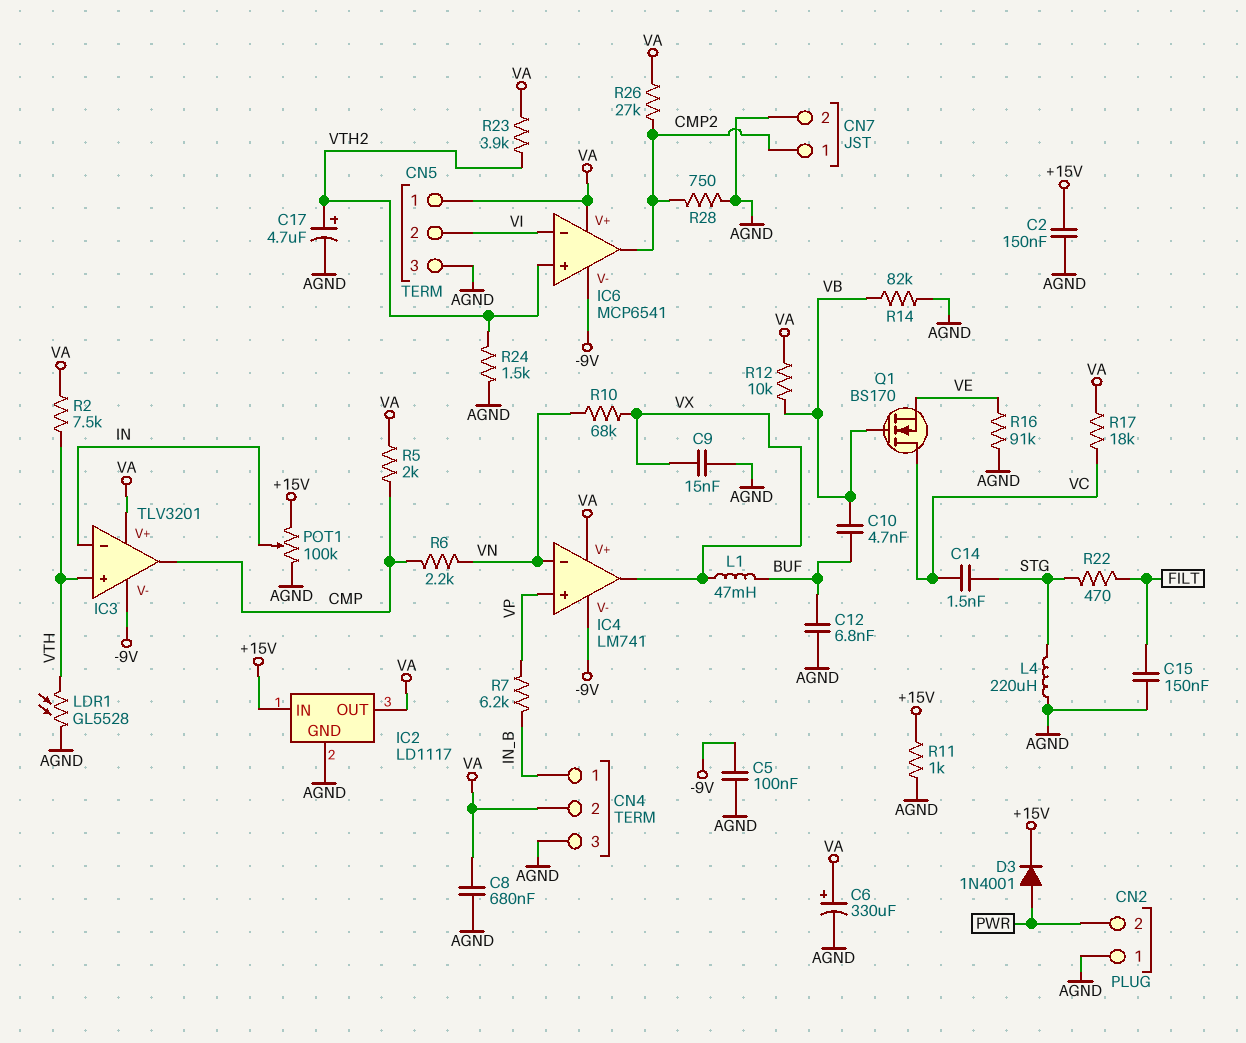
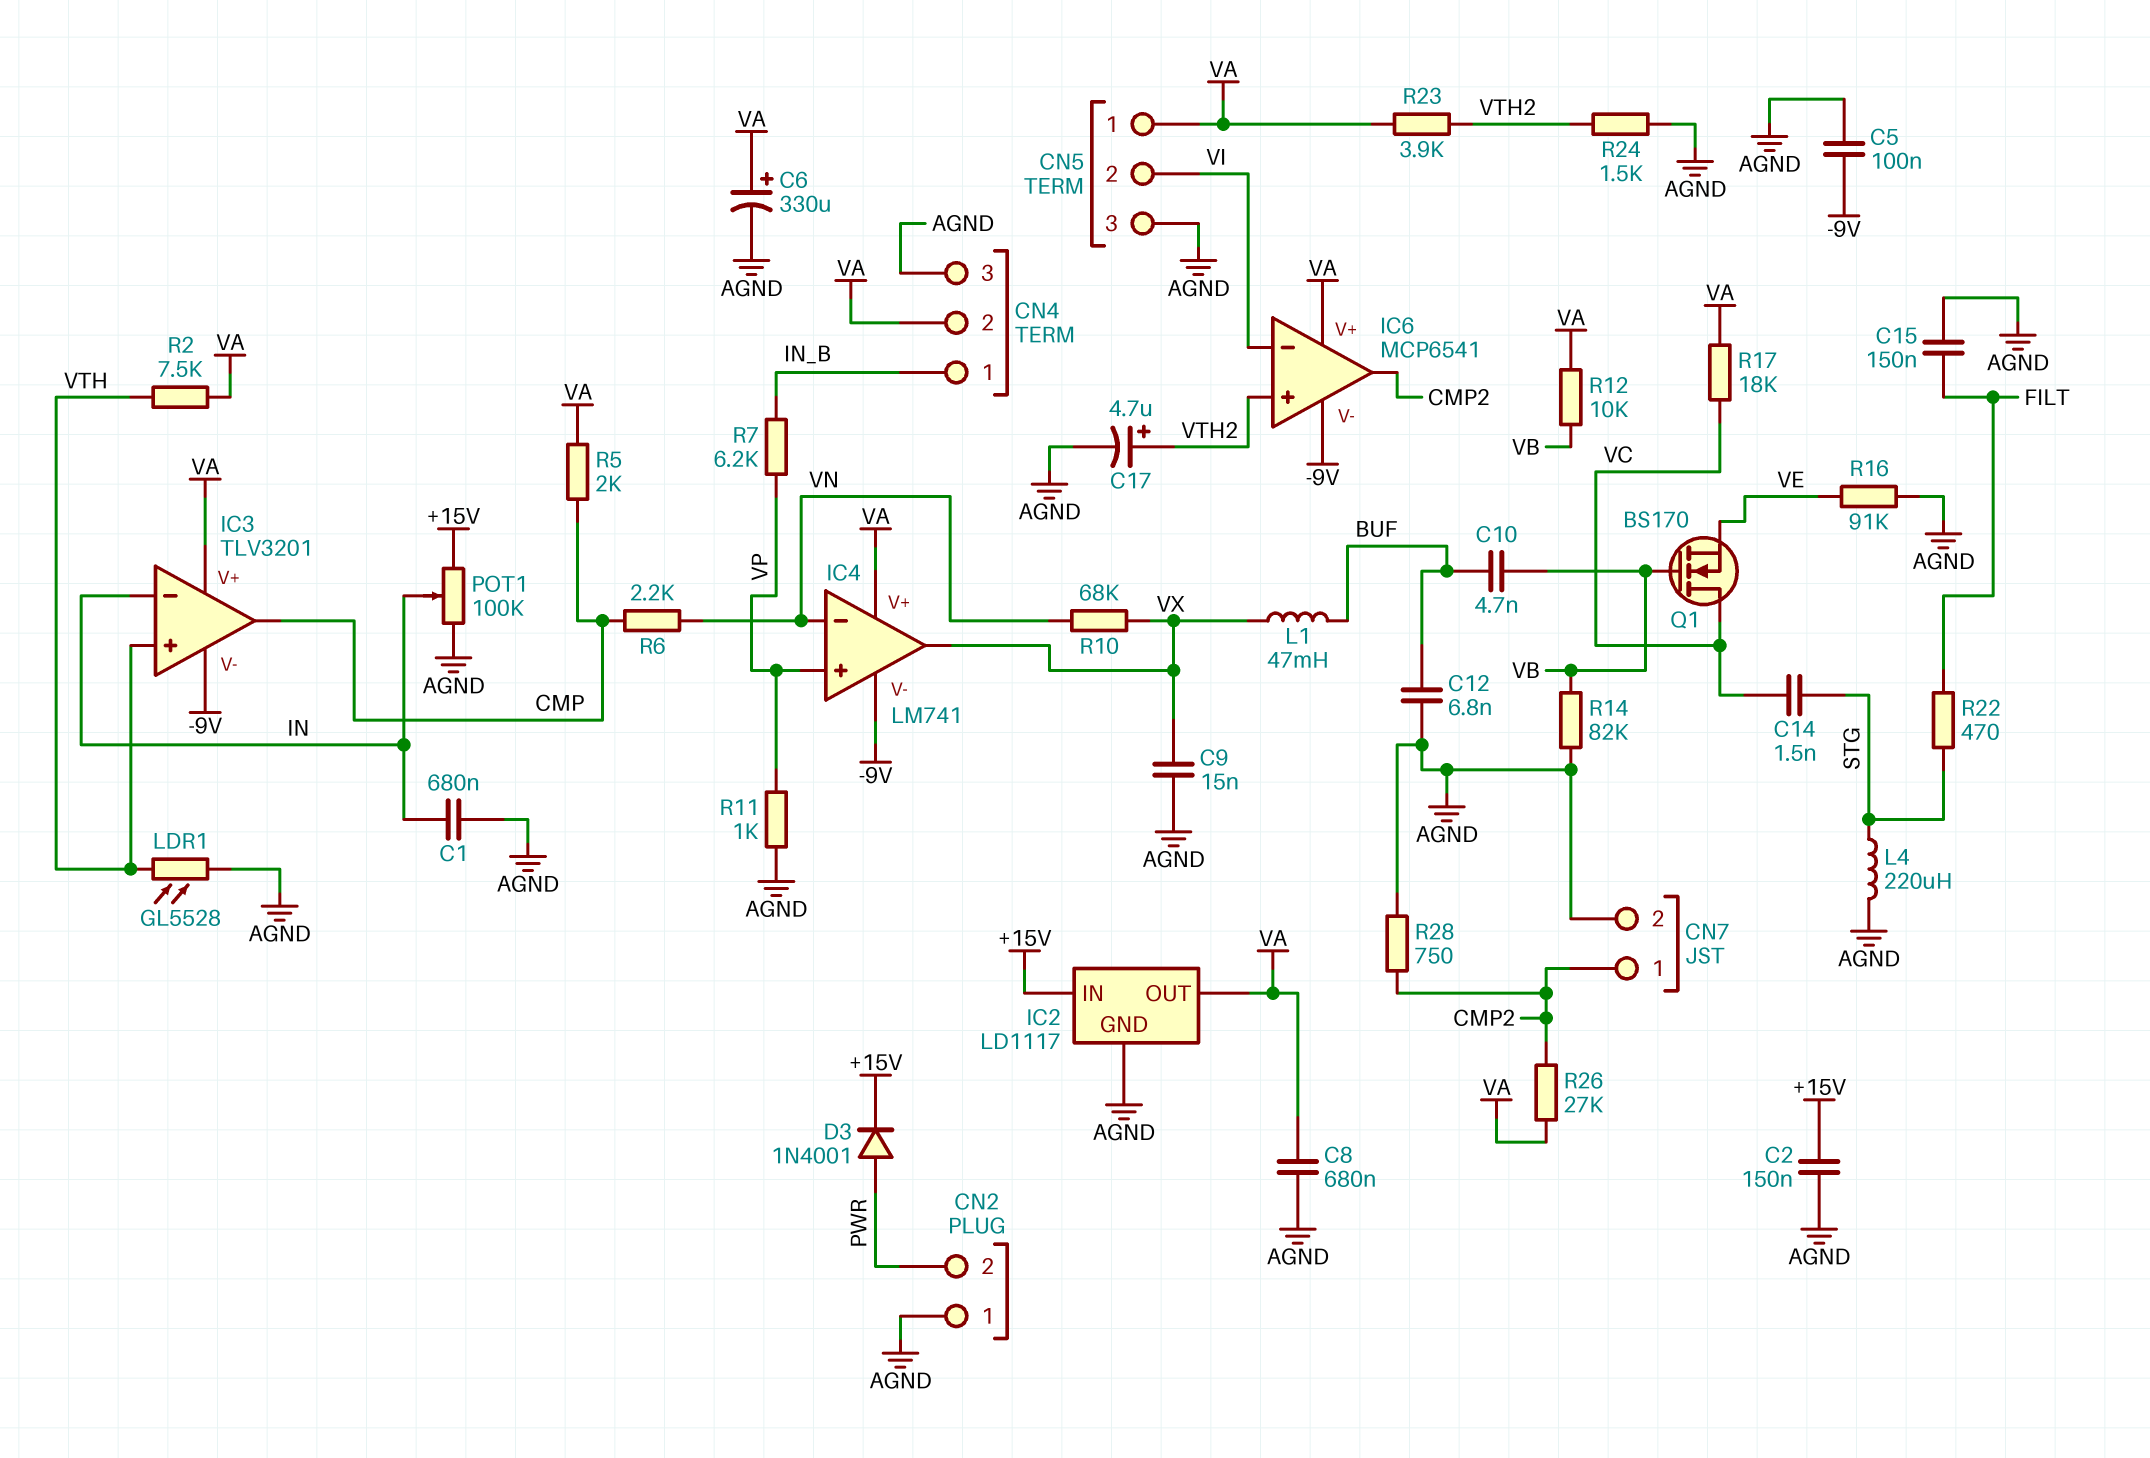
C1: none -> 680nF (AGND, IN)
R11: 1k (+15V, AGND) -> 1k (AGND, VP)

